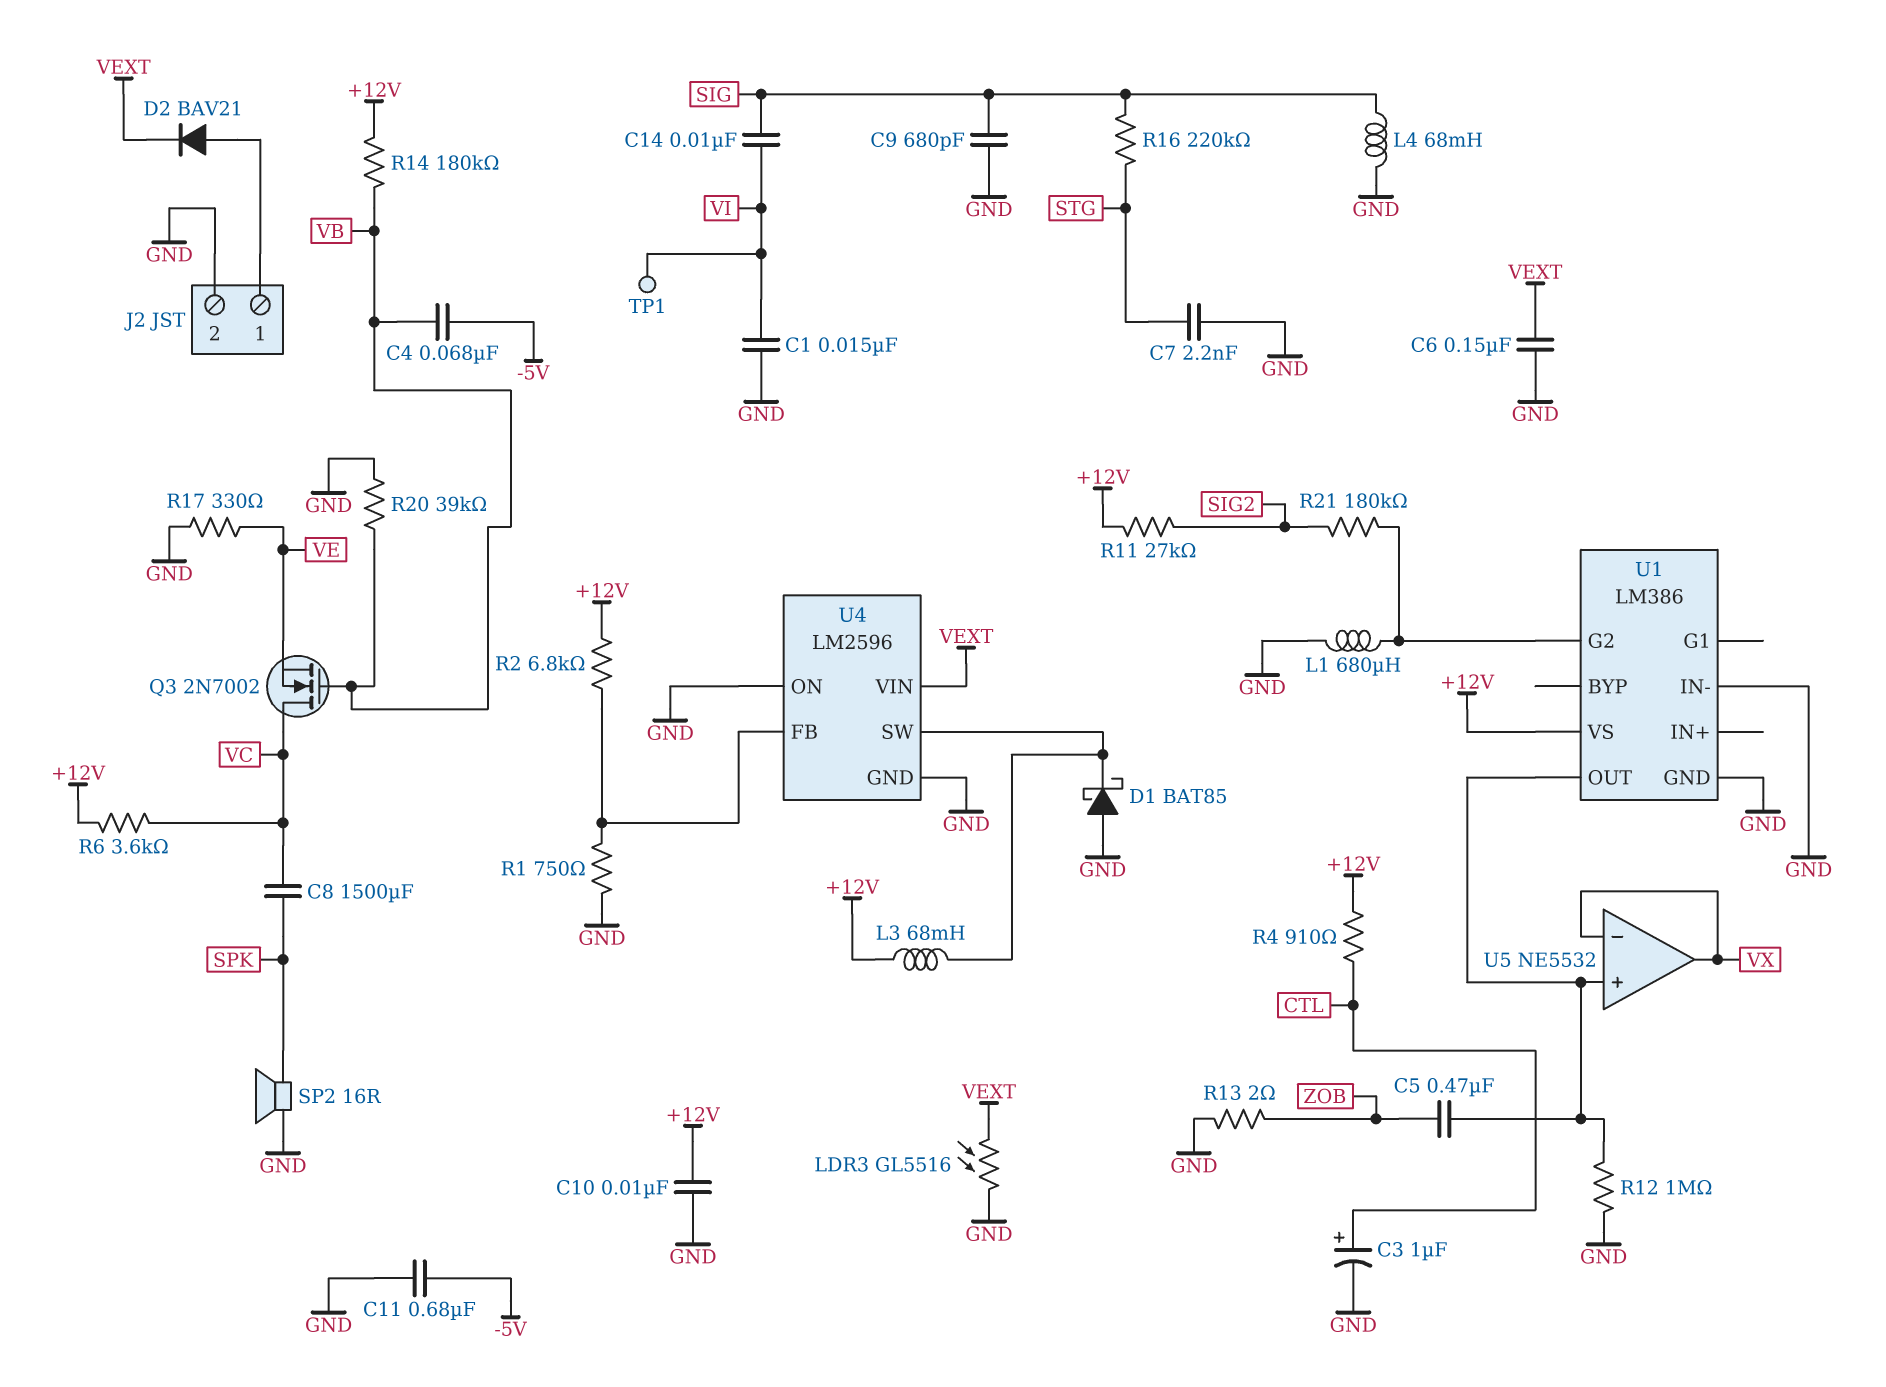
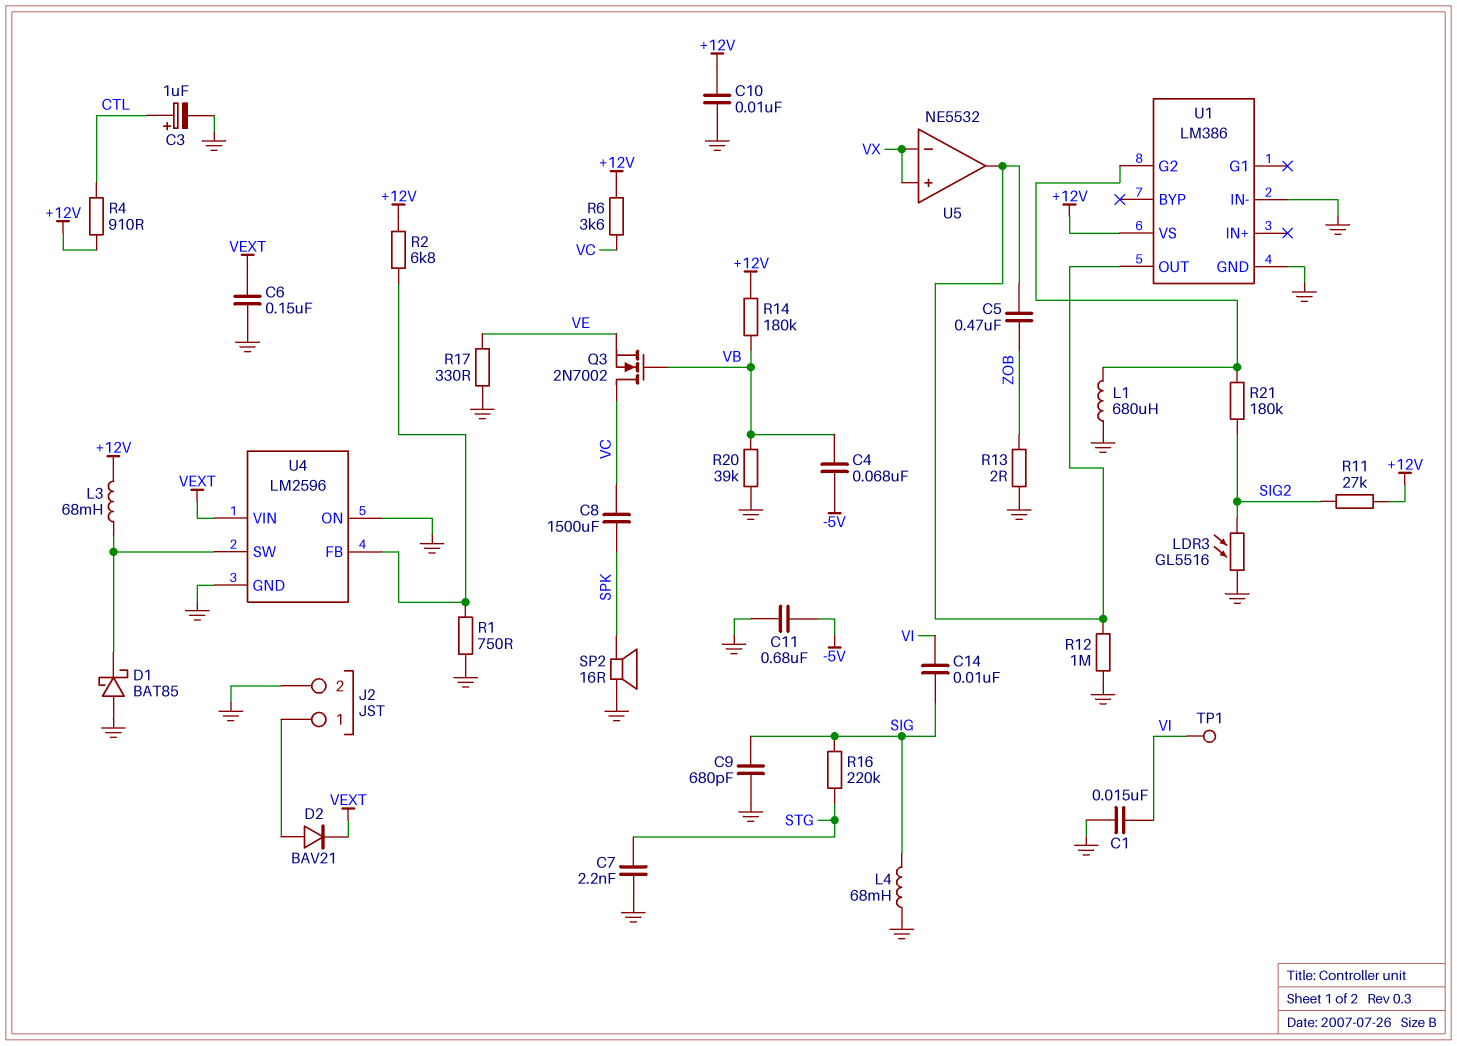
LDR3: GL5516 (GND, VEXT) -> GL5516 (GND, SIG2)
U5 pin in+: U1/OUT -> VX
U5 pin out: VX -> U1/OUT

